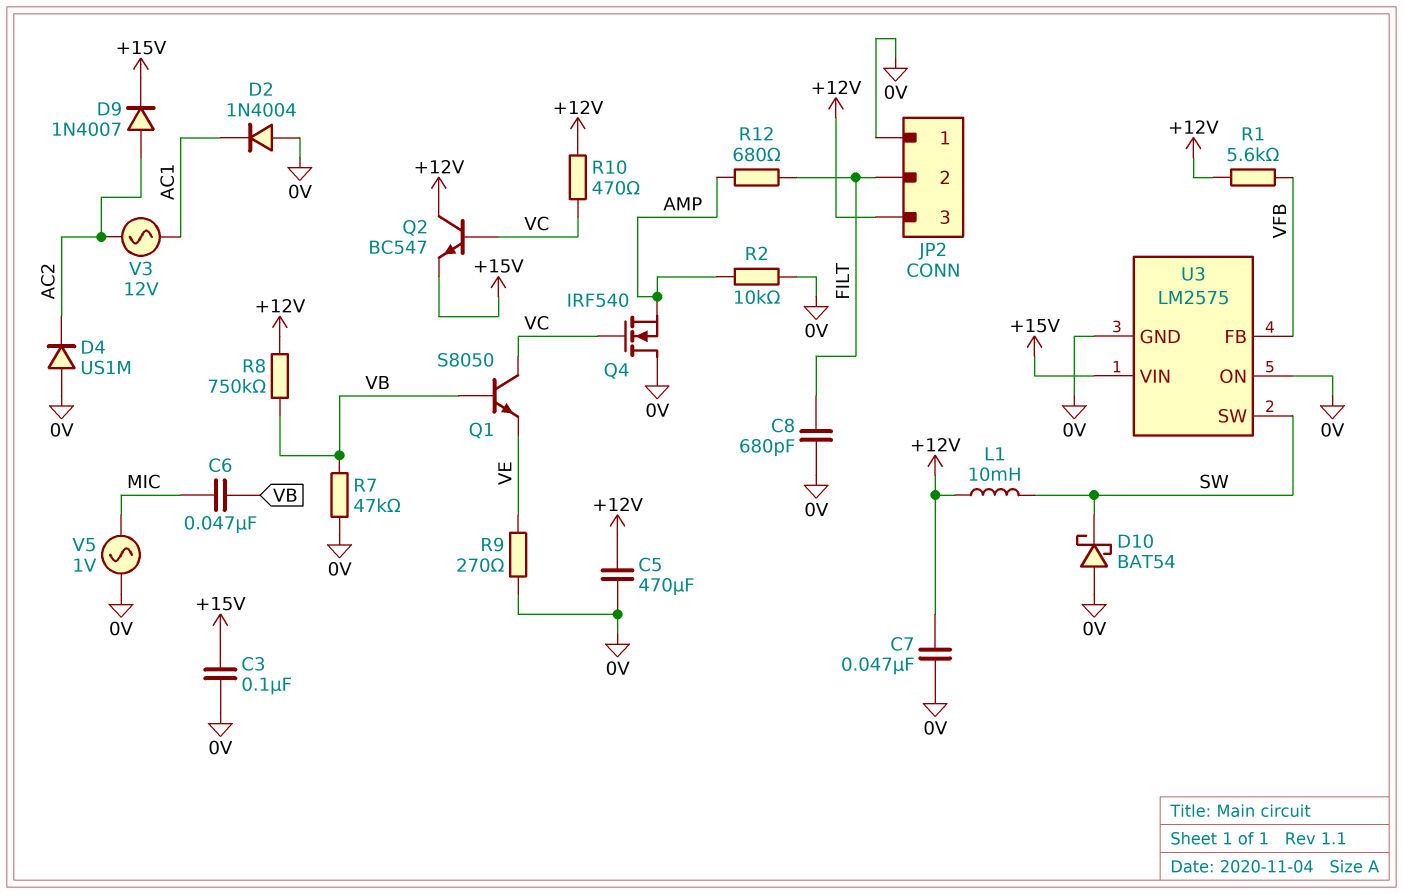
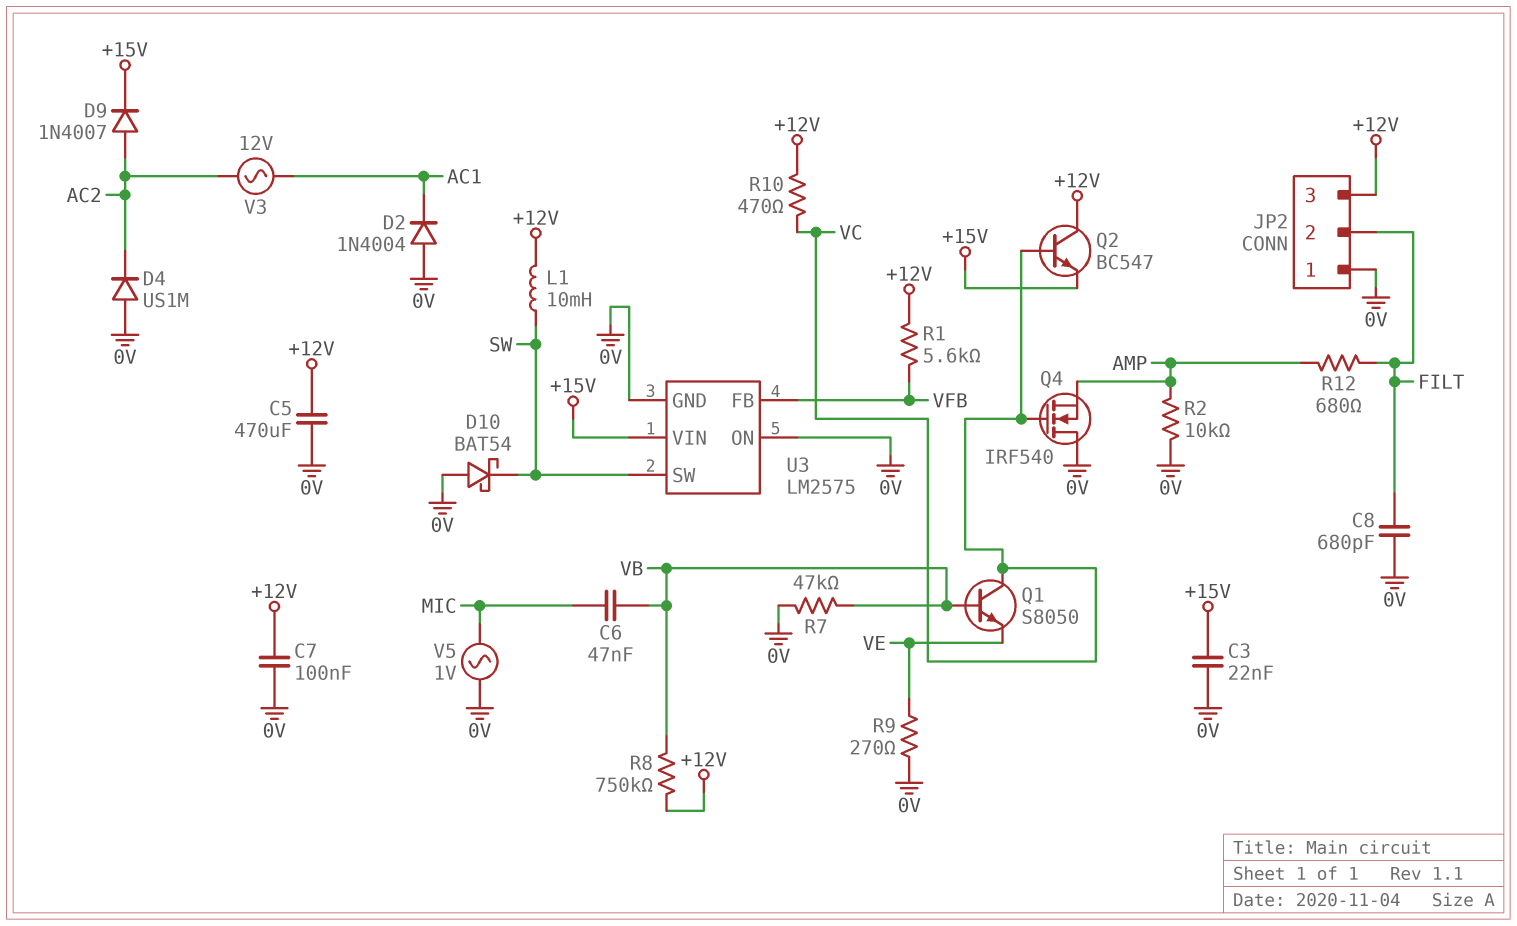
C3: 100nF (+15V, 0V) -> 22nF (+15V, 0V)
C7: 47nF (+12V, 0V) -> 100nF (+12V, 0V)

